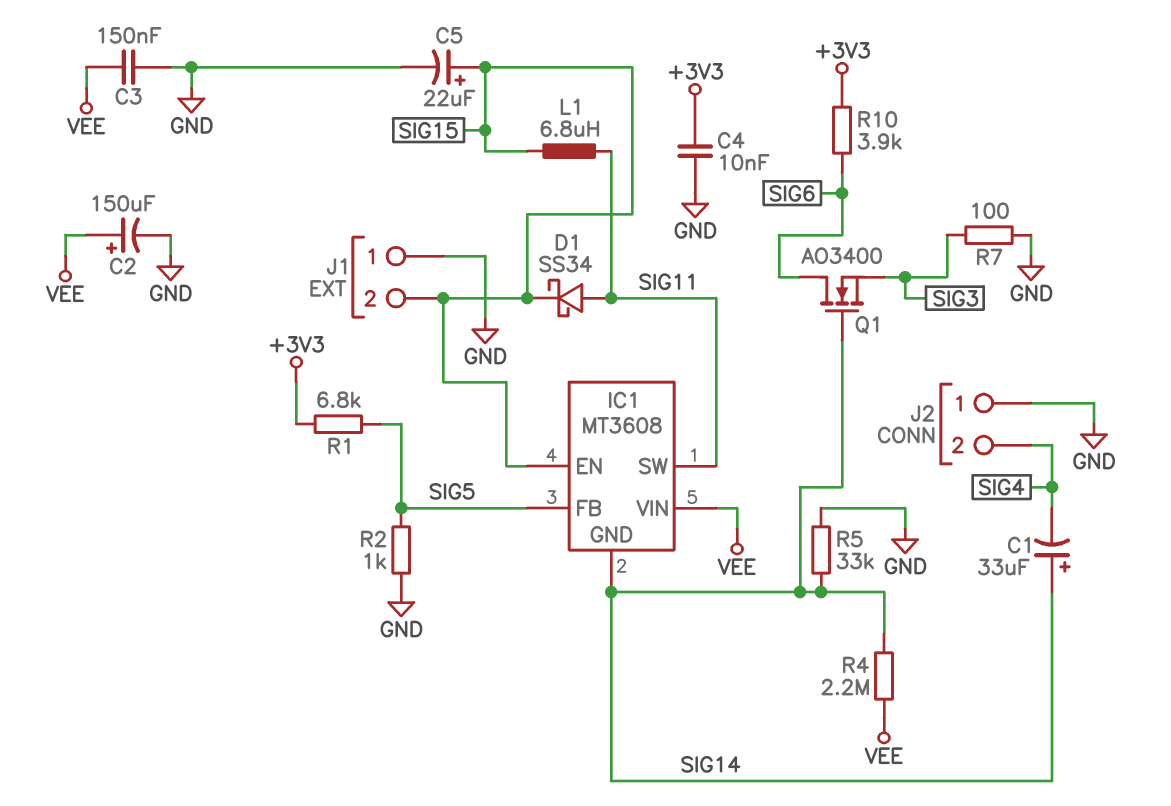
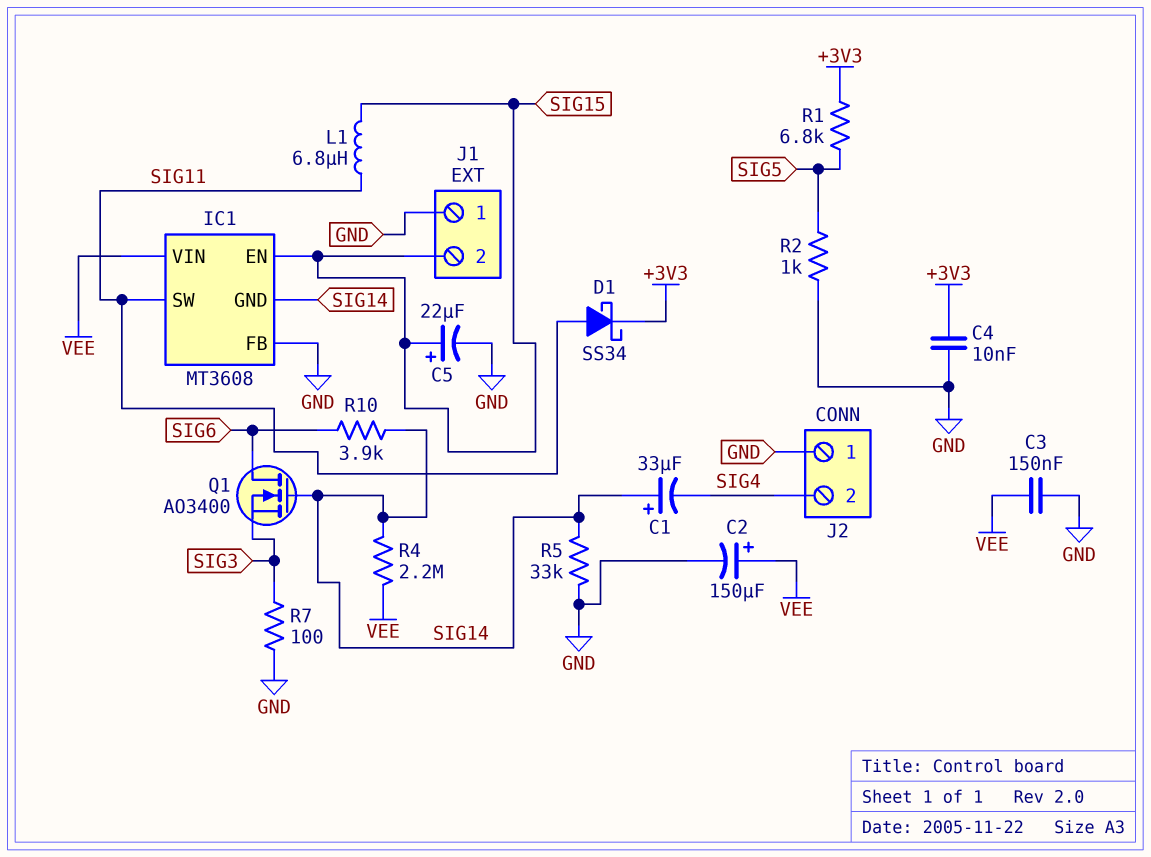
D1: schottky SS34 (A SIG11, K SIG15) -> schottky SS34 (A SIG11, K +3V3)
IC1 pin FB: SIG5 -> GND
R10: 3.9k (+3V3, SIG6) -> 3.9k (SIG6, SIG14)

